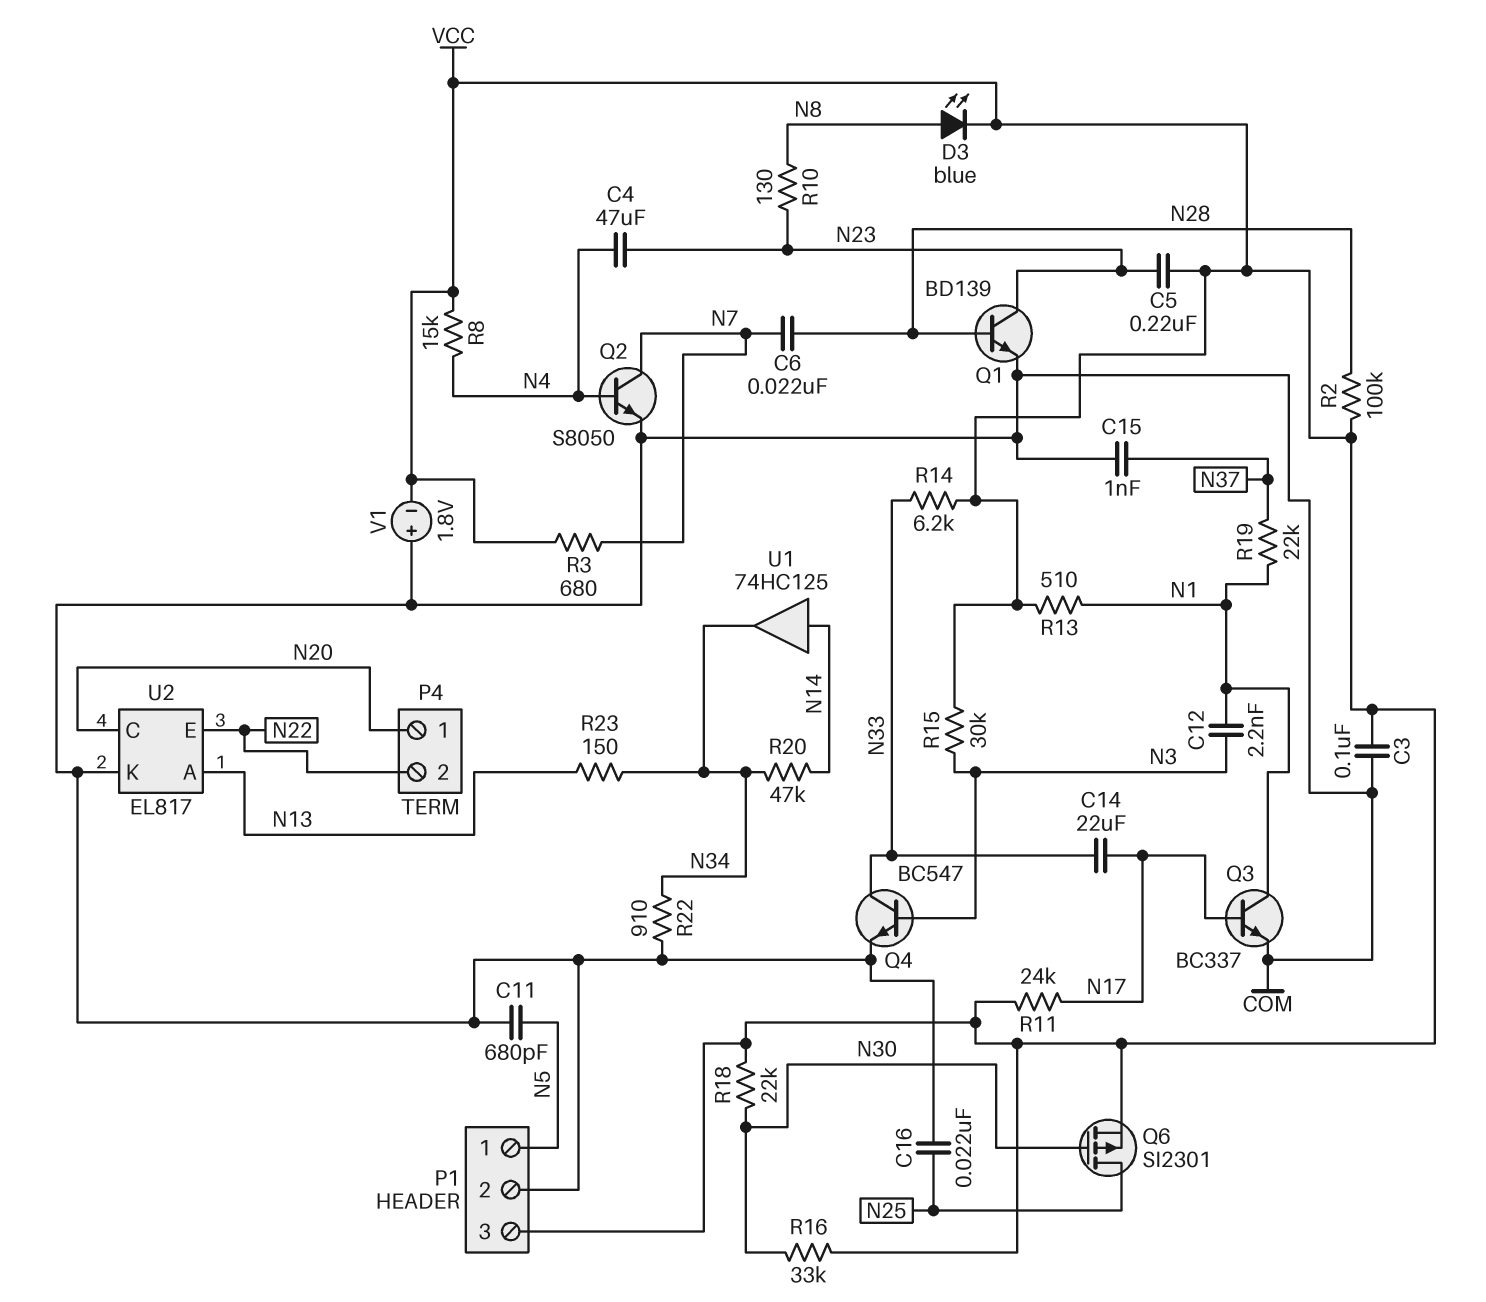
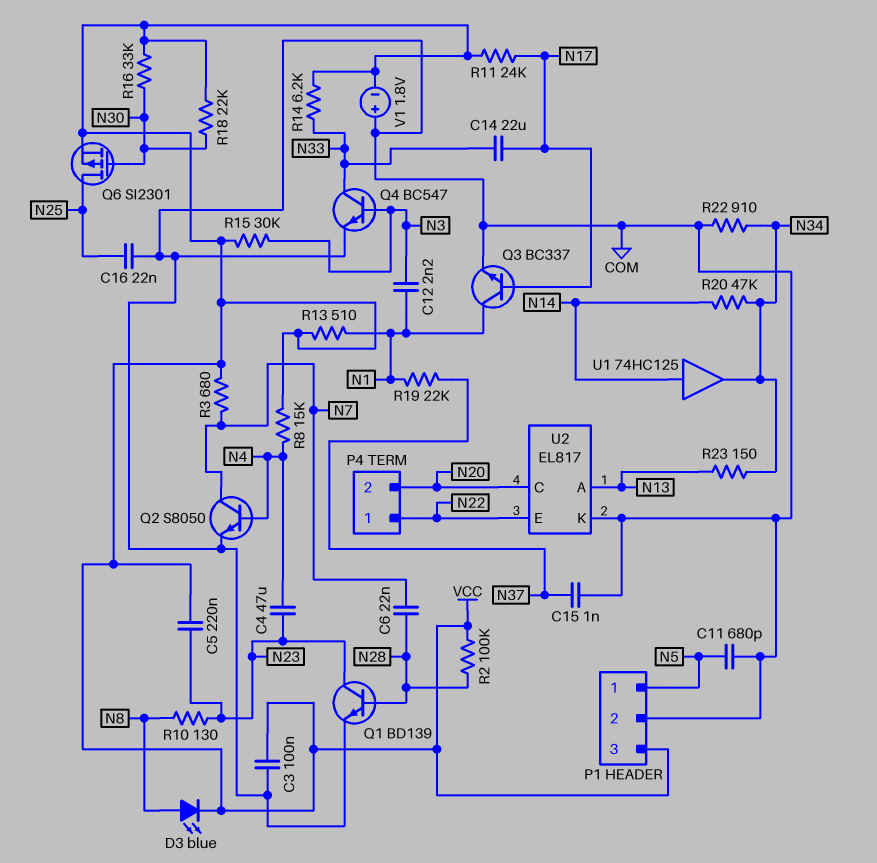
P4 pin 1: N20 -> N22
P4 pin 2: N22 -> N20

